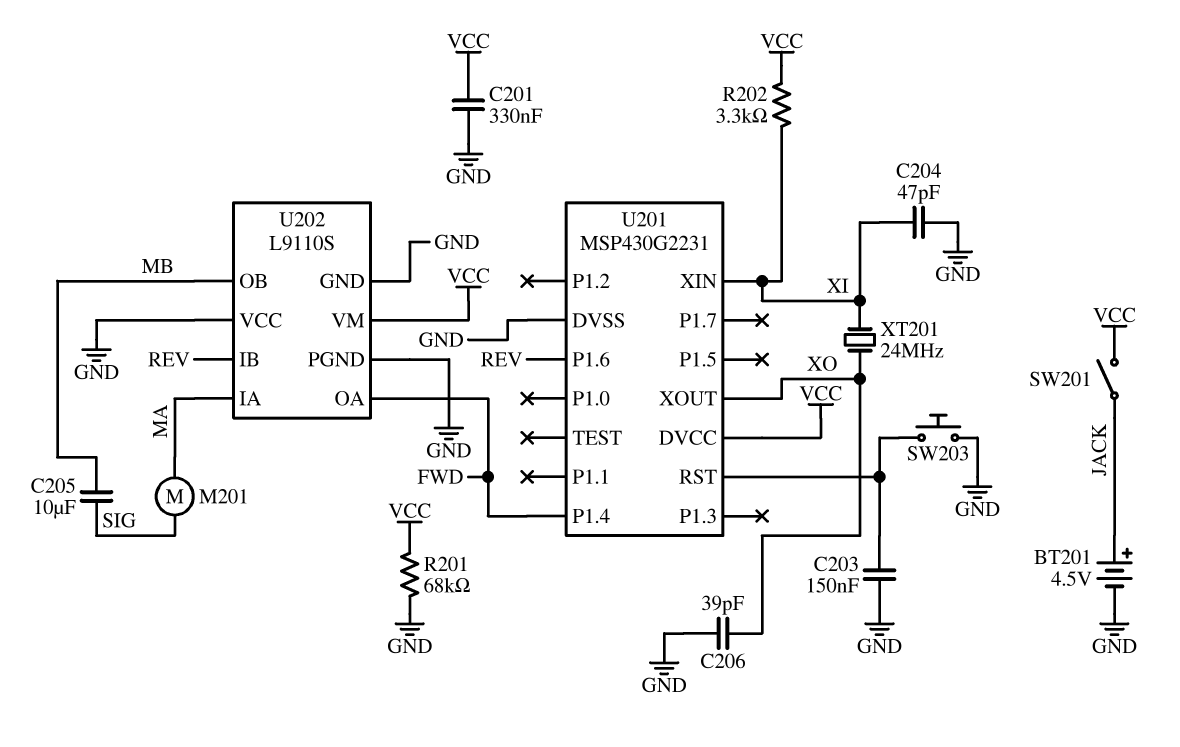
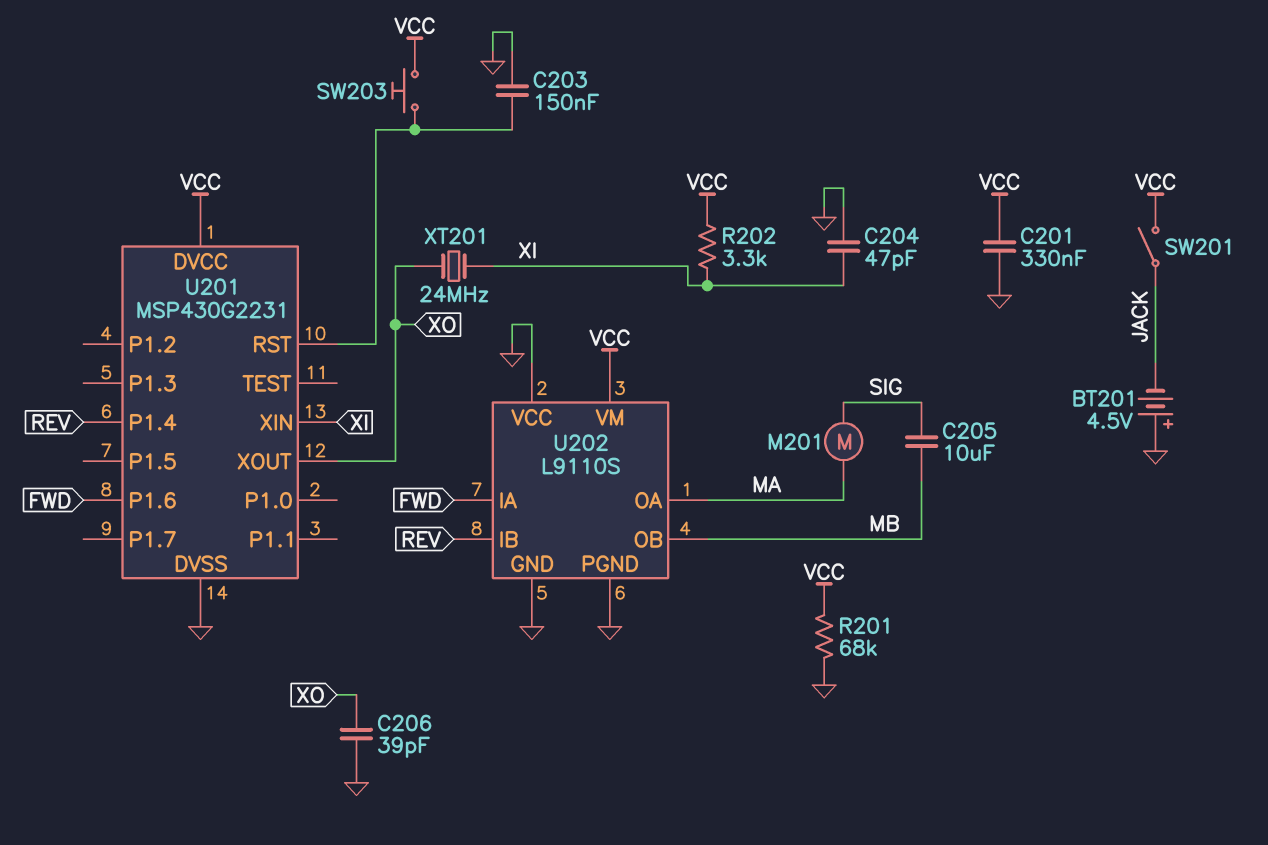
BT201: 4.5V (plus JACK, minus GND) -> 4.5V (plus GND, minus JACK)
SW203: button (GND, U201/RST) -> button (U201/RST, VCC)
U201 pin P1.4: FWD -> REV
U201 pin P1.6: REV -> FWD
U202 pin IA: MA -> FWD
U202 pin OA: FWD -> MA

